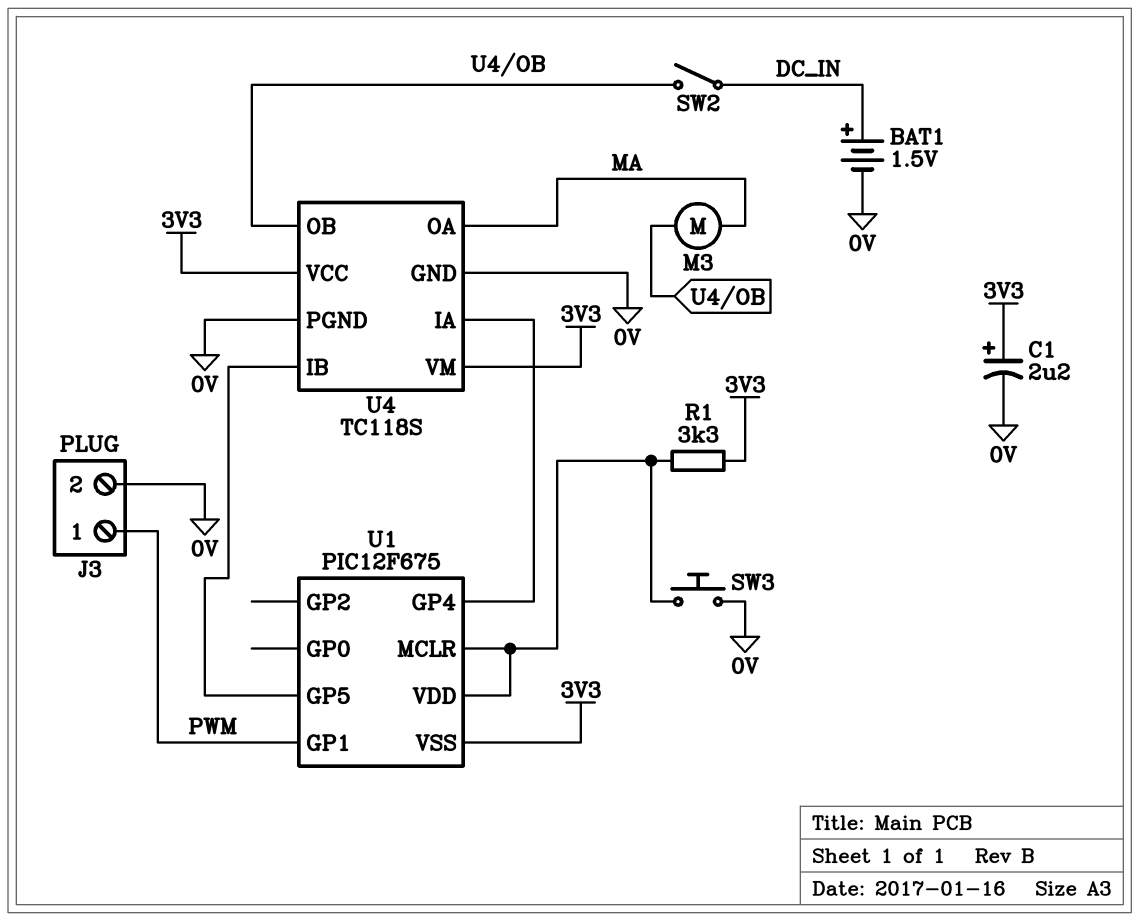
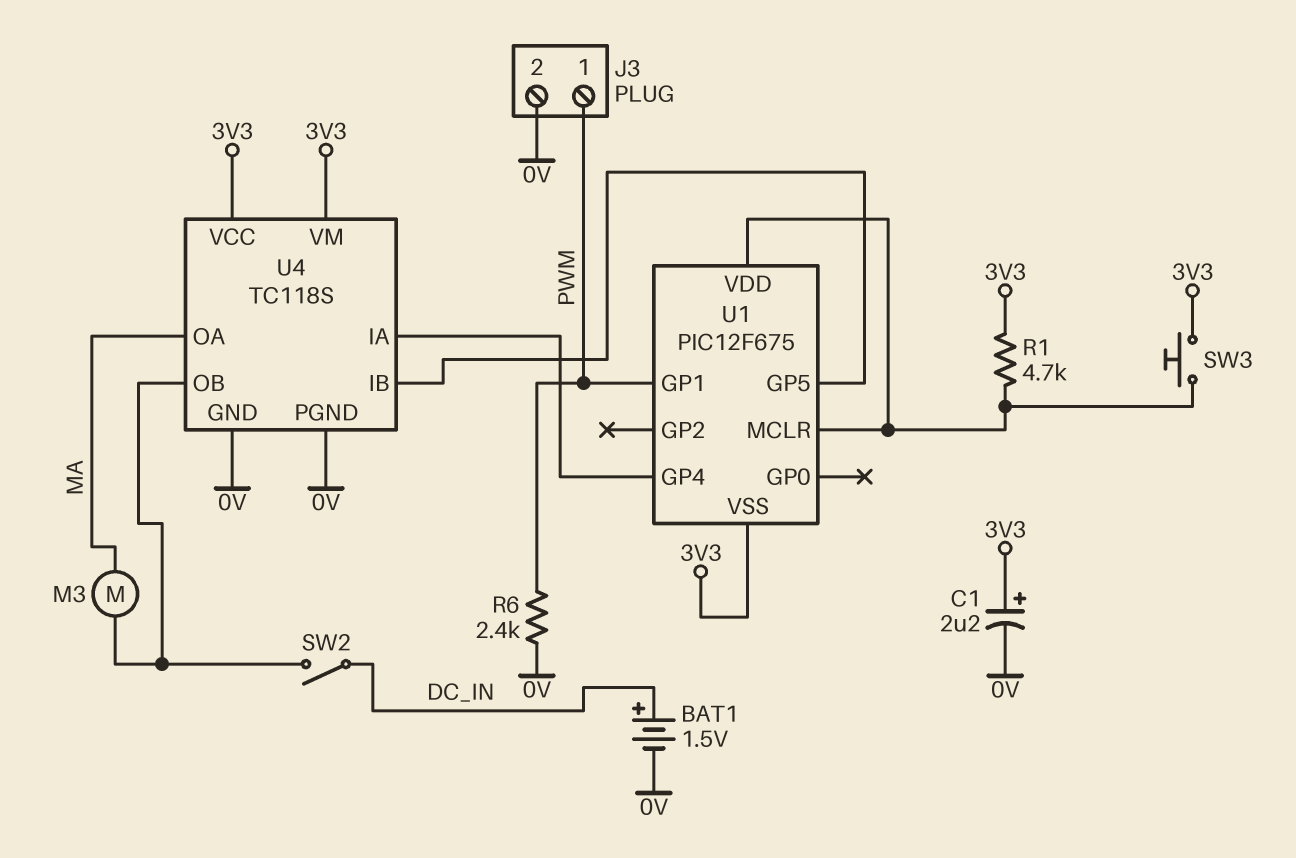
R1: 3.3k (3V3, U1/MCLR) -> 4.7k (3V3, U1/MCLR)
R6: none -> 2.4k (0V, PWM)
SW3: button (0V, U1/MCLR) -> button (3V3, U1/MCLR)

